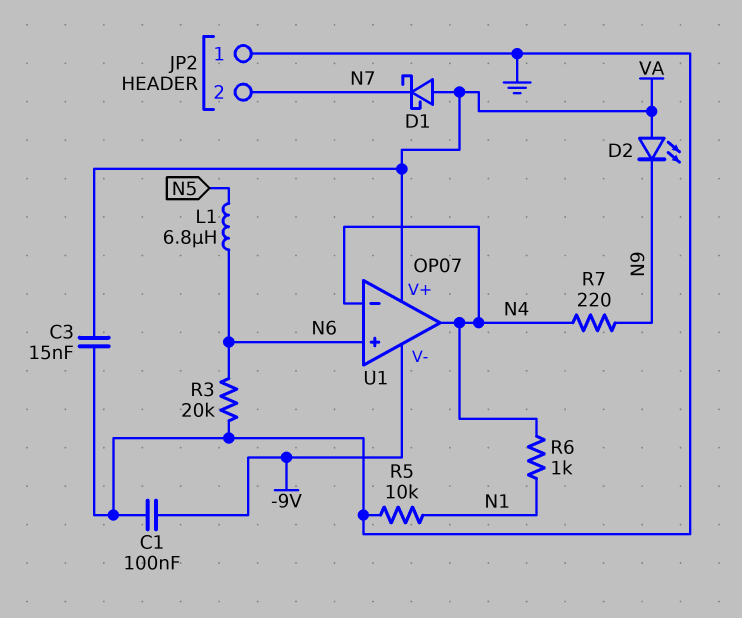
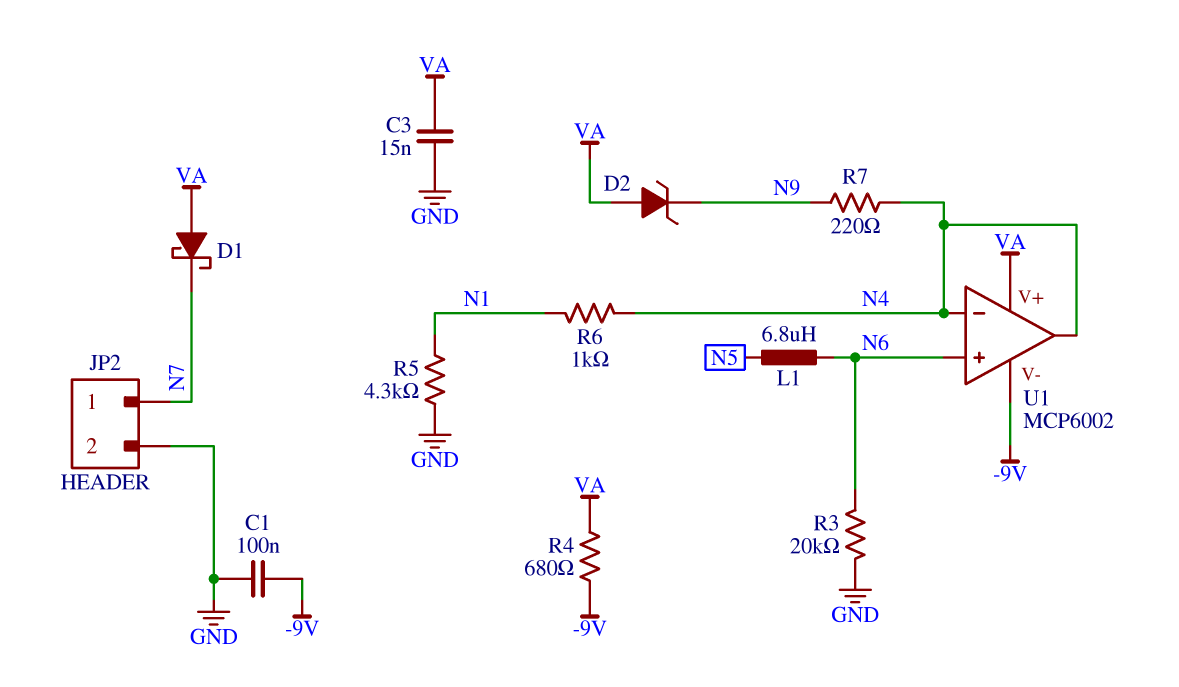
D2: LED (A VA, K N9) -> zener (A VA, K N9)
JP2 pin 1: GND -> N7
JP2 pin 2: N7 -> GND
R4: none -> 680 (-9V, VA)
R5: 10k (GND, N1) -> 4.3k (GND, N1)
U1: OP07 -> MCP6002

